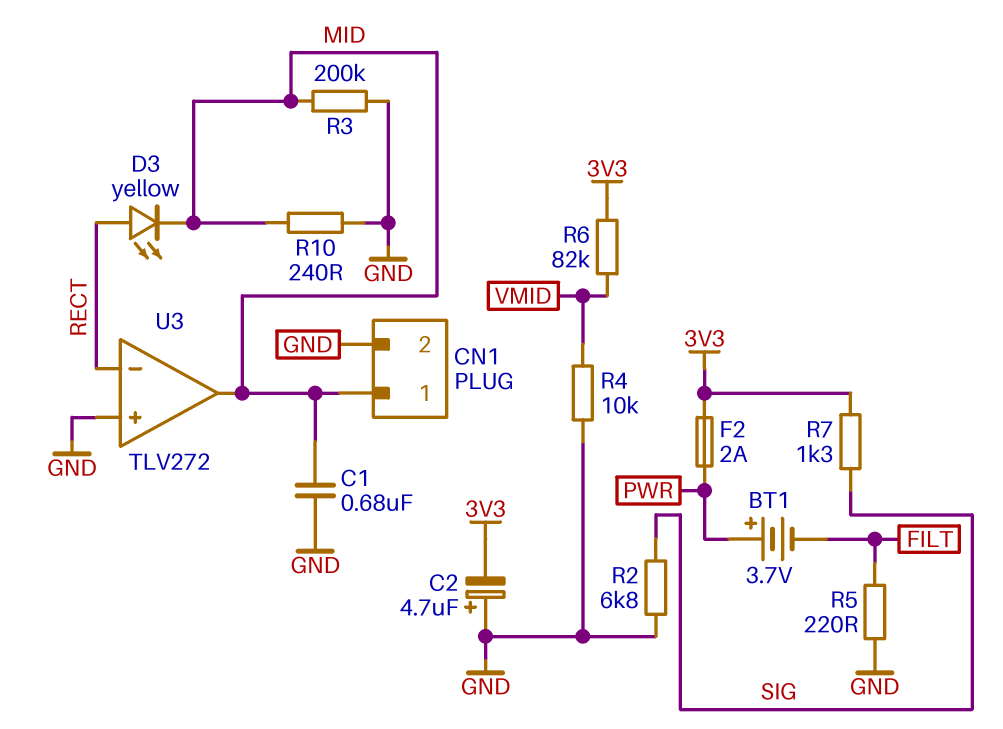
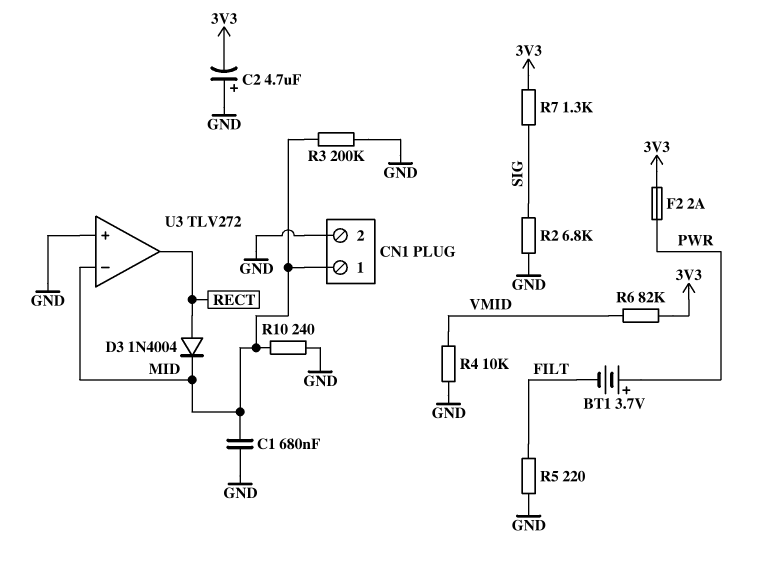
D3: LED yellow (A RECT, K MID) -> diode 1N4004 (A RECT, K MID)
U3 pin in-: RECT -> MID
U3 pin out: MID -> RECT

